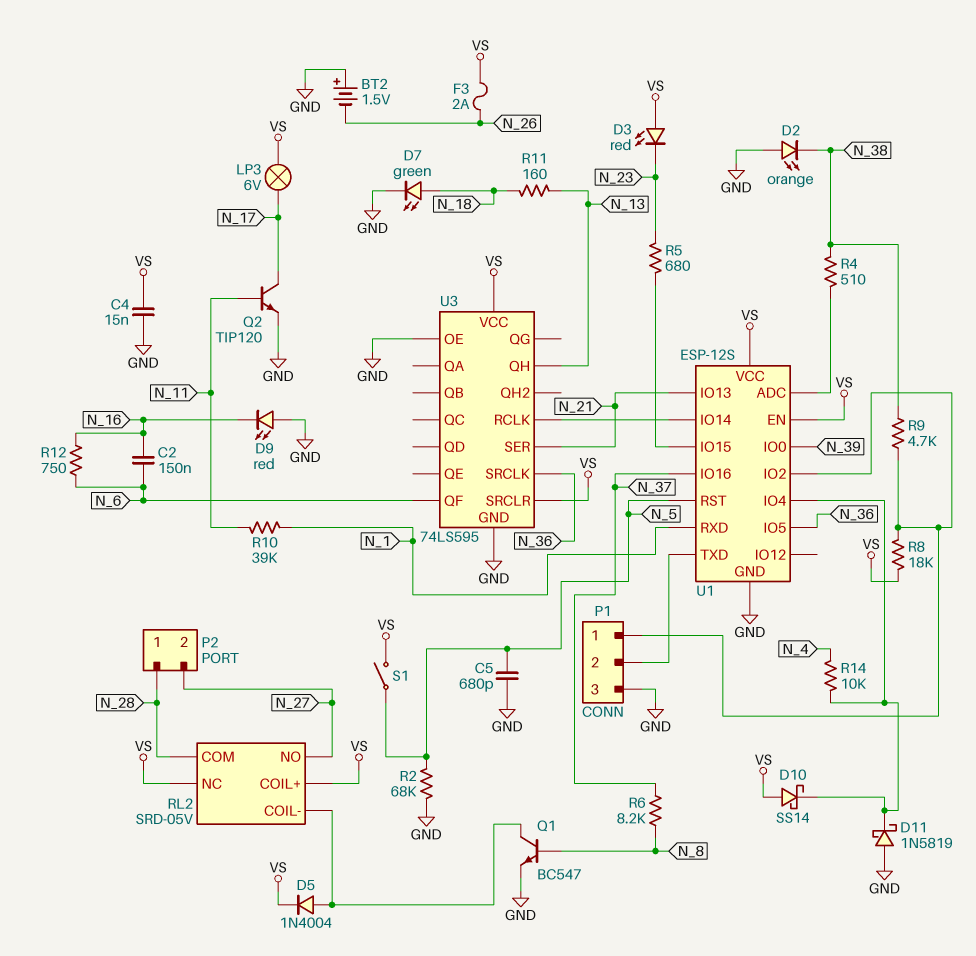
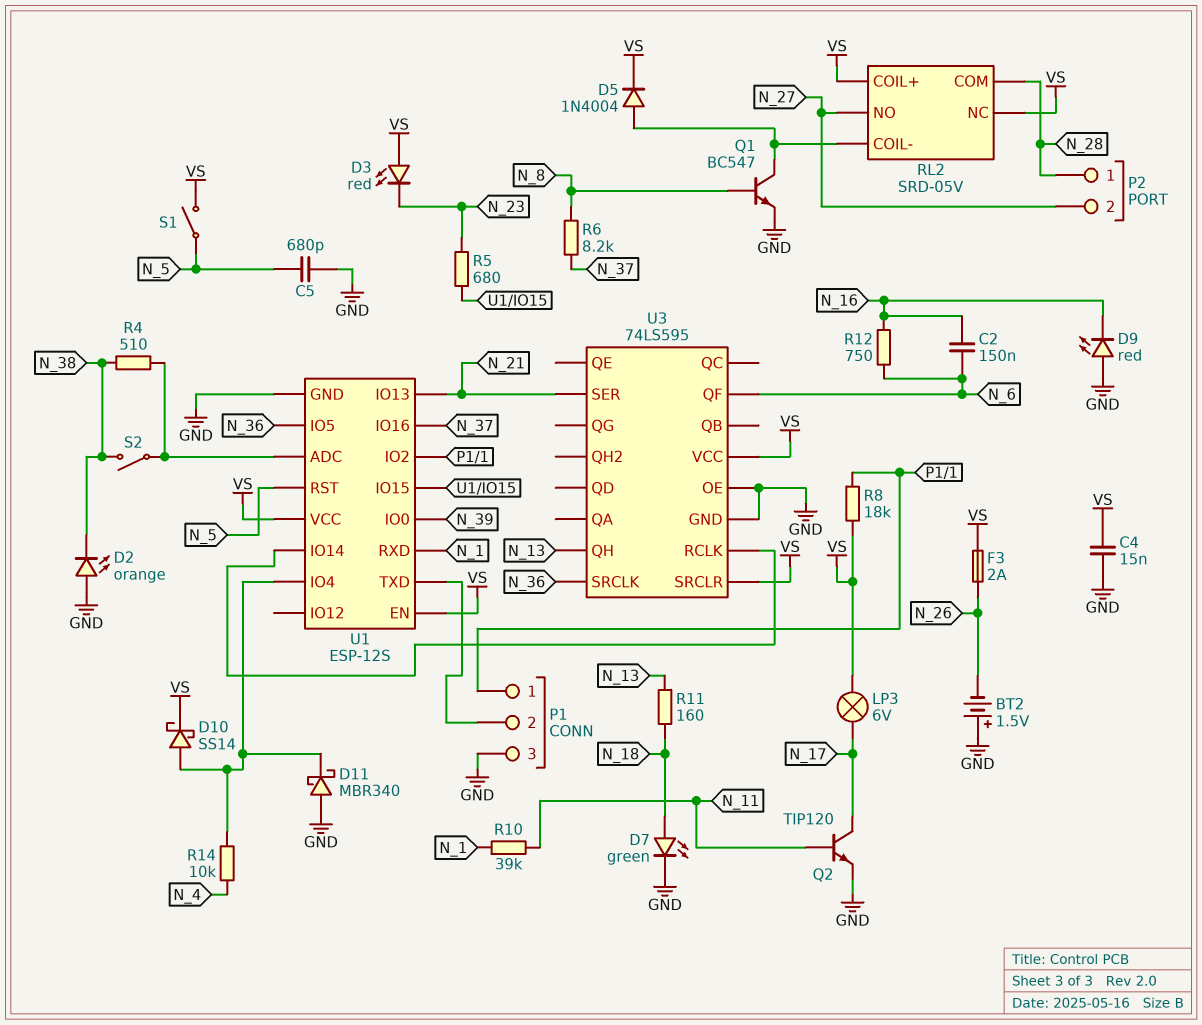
D10: schottky SS14 (A VS, K U1/IO4) -> schottky SS14 (A U1/IO4, K VS)
D11: schottky 1N5819 (A GND, K U1/IO4) -> schottky MBR340 (A GND, K U1/IO4)
R2: 68k (GND, N_5) -> none
R9: 4.7k (N_38, P1/1) -> none
S2: none -> switch (N_38, U1/ADC)

